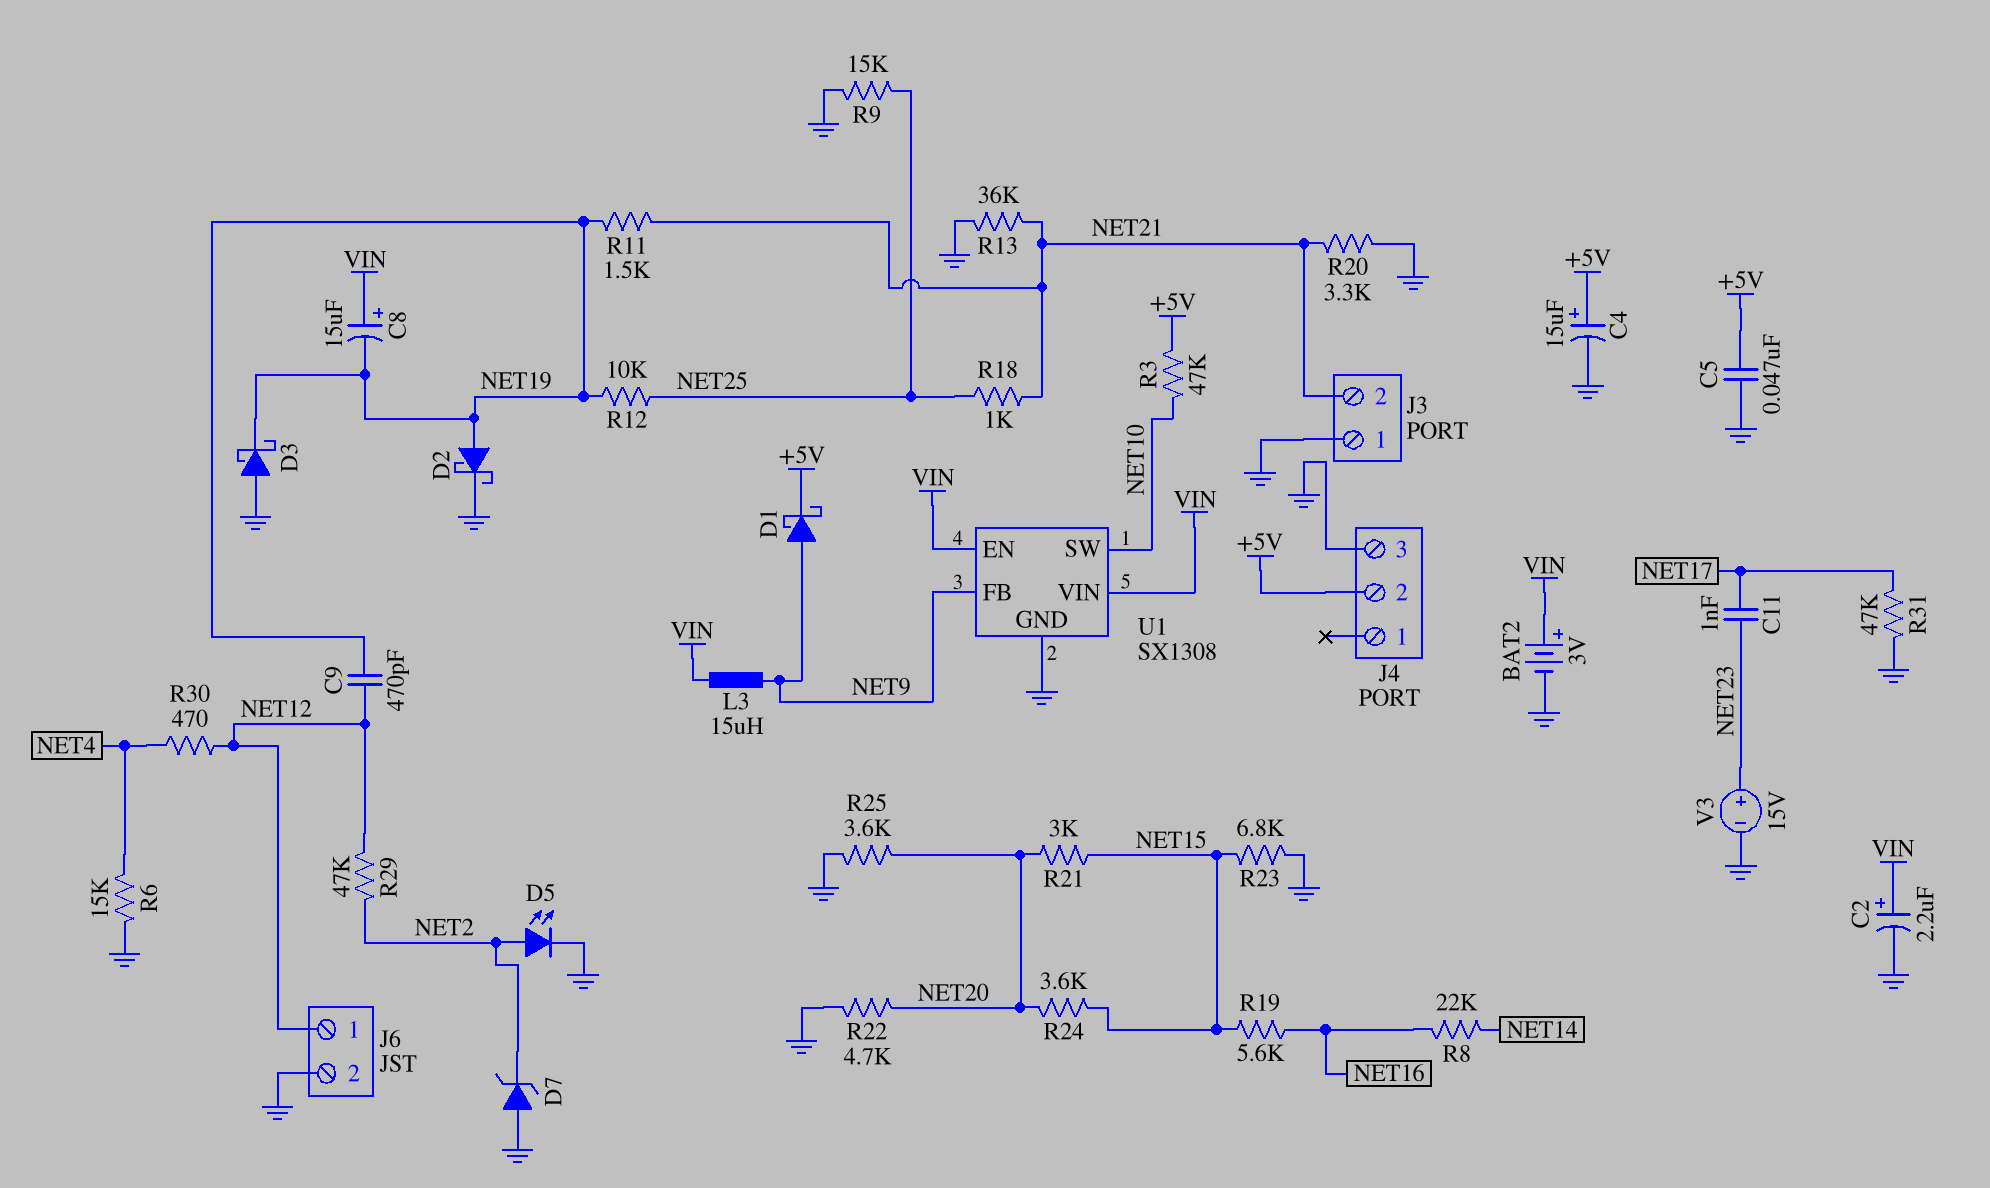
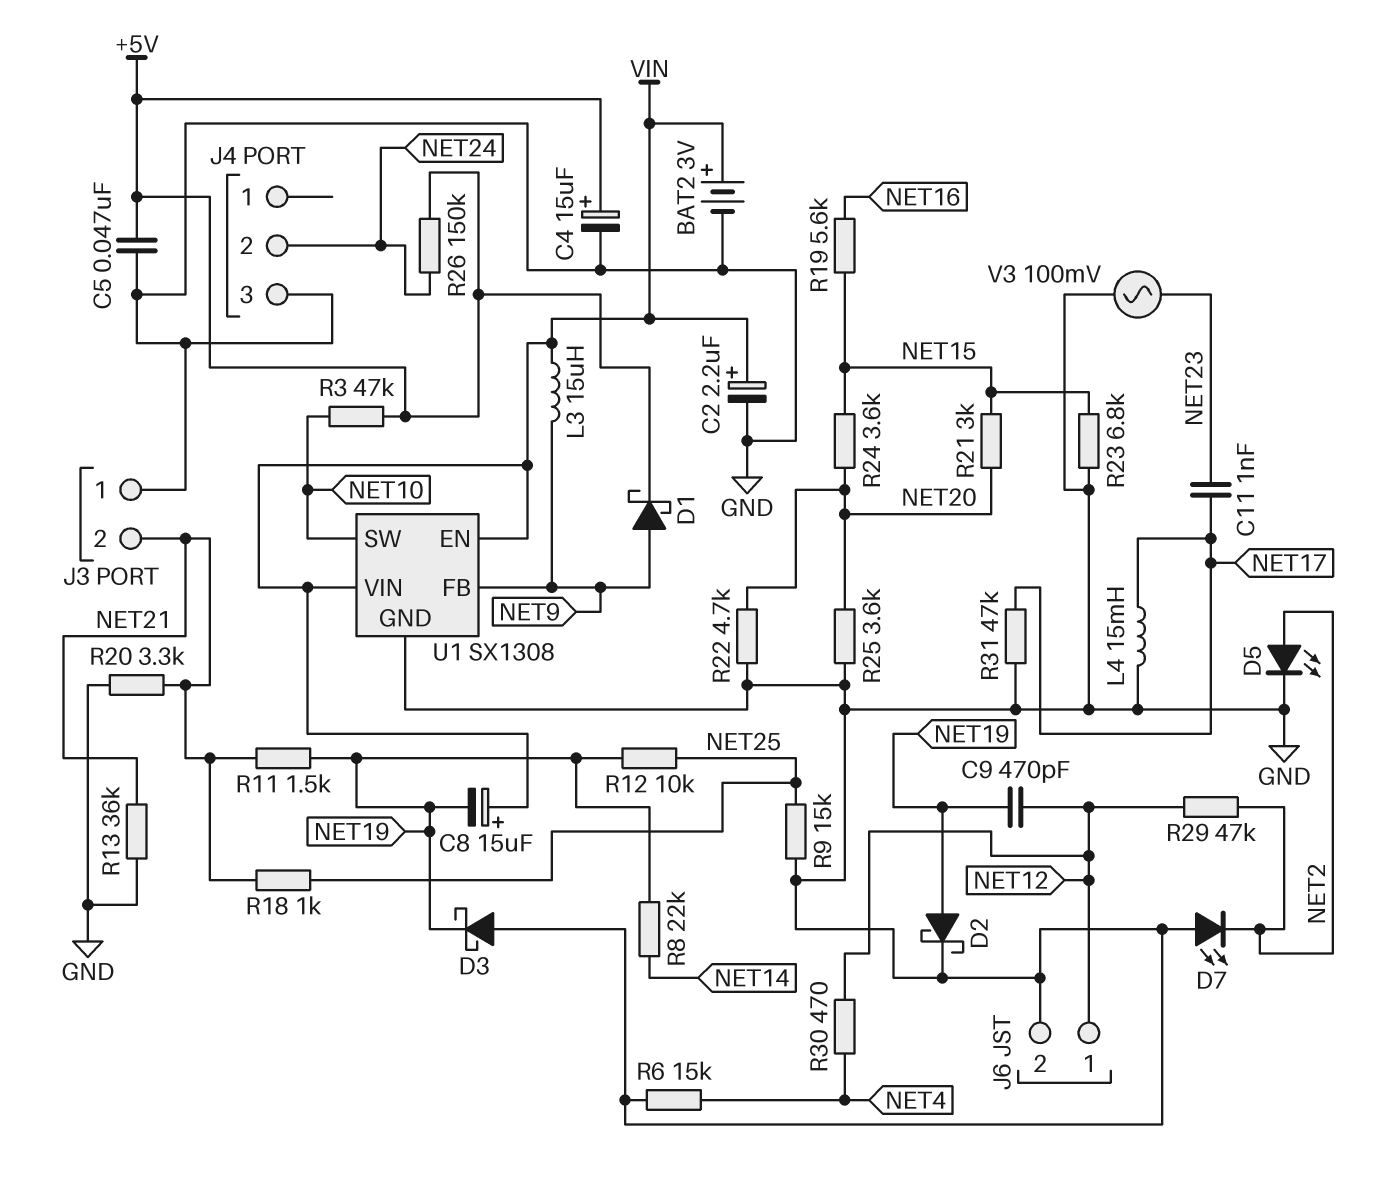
D7: zener (A GND, K NET2) -> LED (A GND, K NET2)
J4 pin 2: +5V -> NET24
L4: none -> 15mH (GND, NET17)
R8: 22k (NET14, NET16) -> 22k (NET14, NET19)
R26: none -> 150k (+5V, NET24)
V3: 15V (plus NET23, minus GND) -> AC 100mV (GND, NET23)

